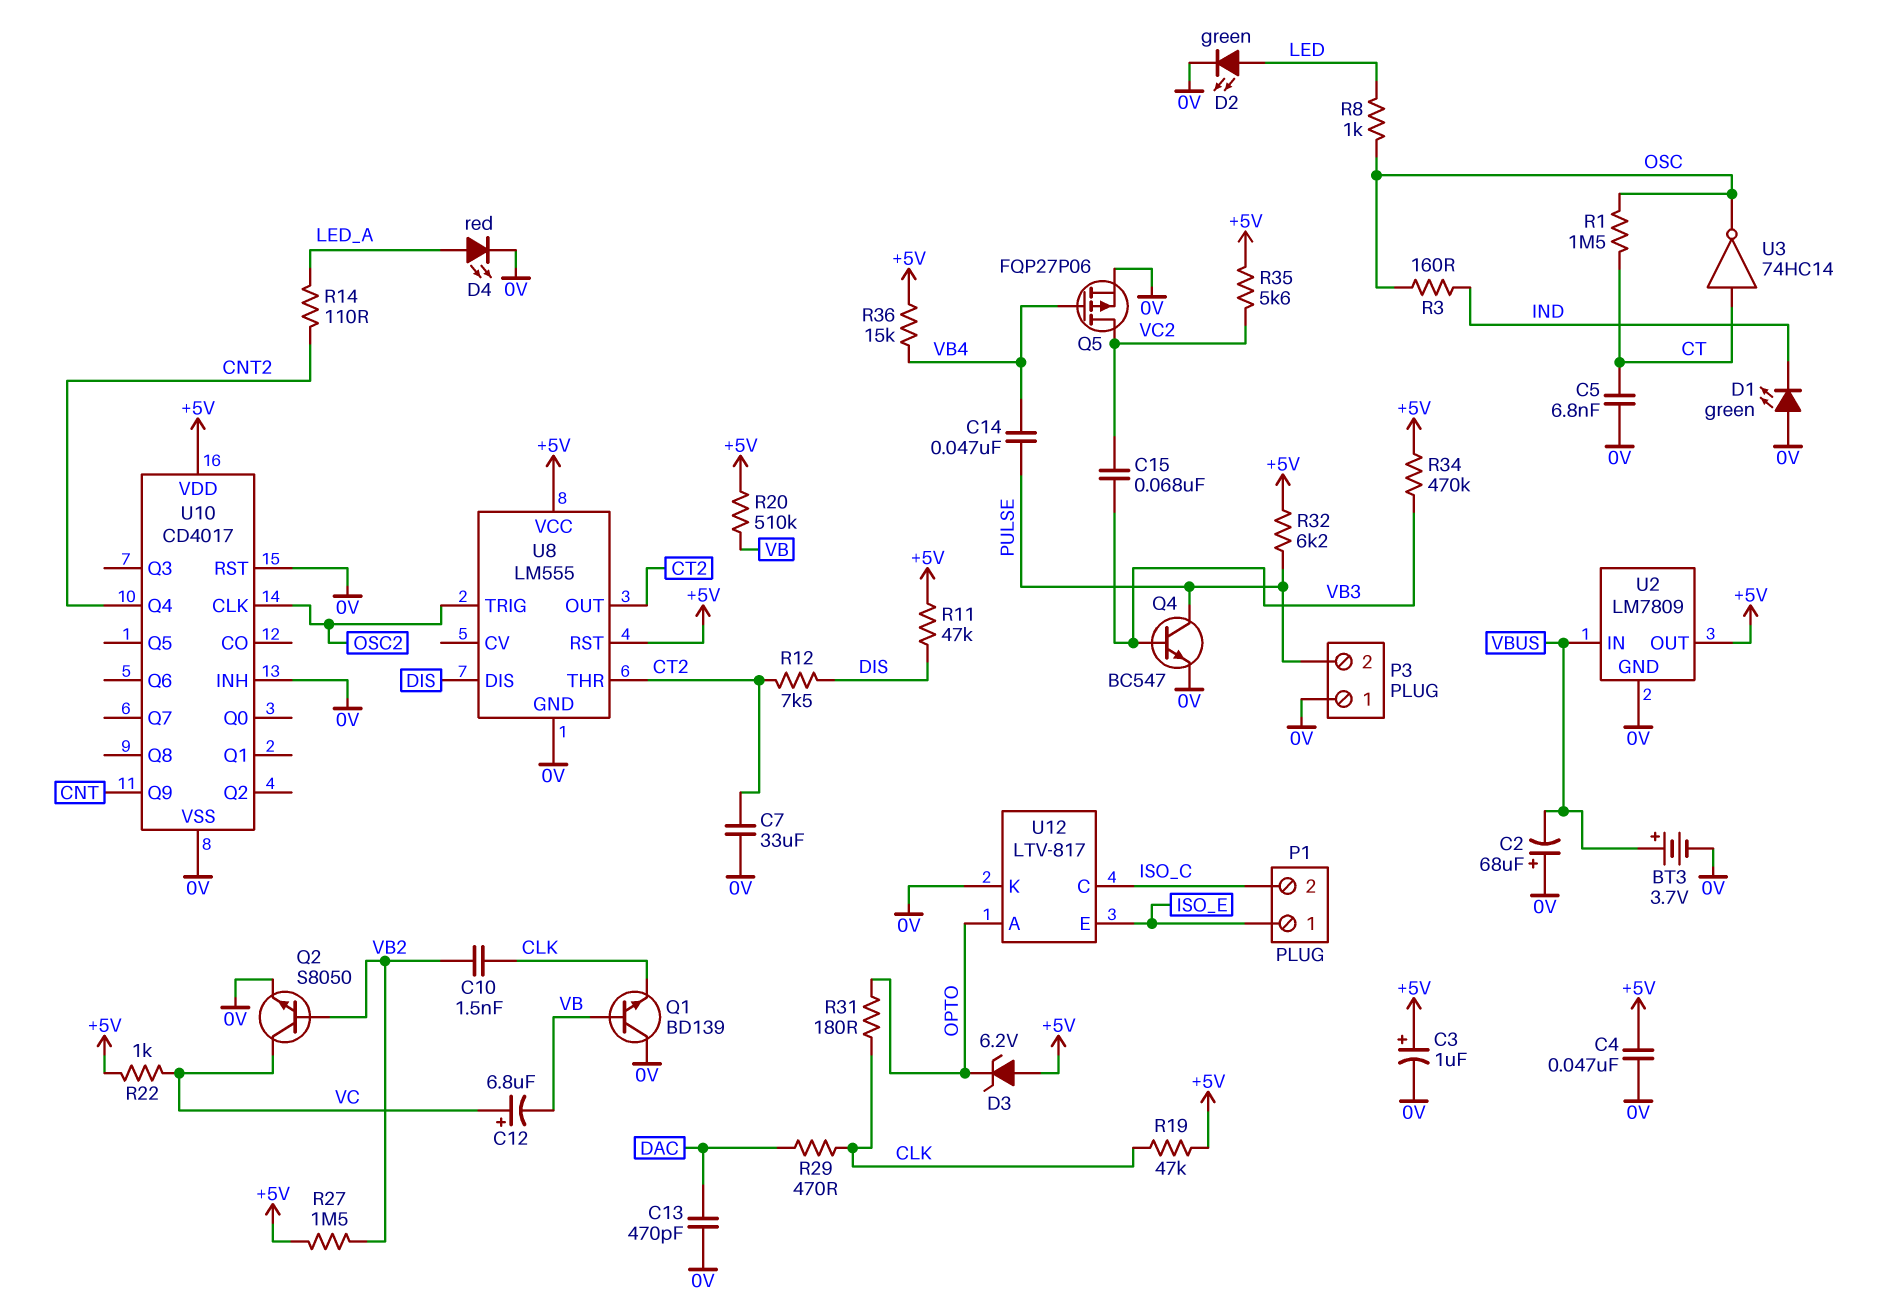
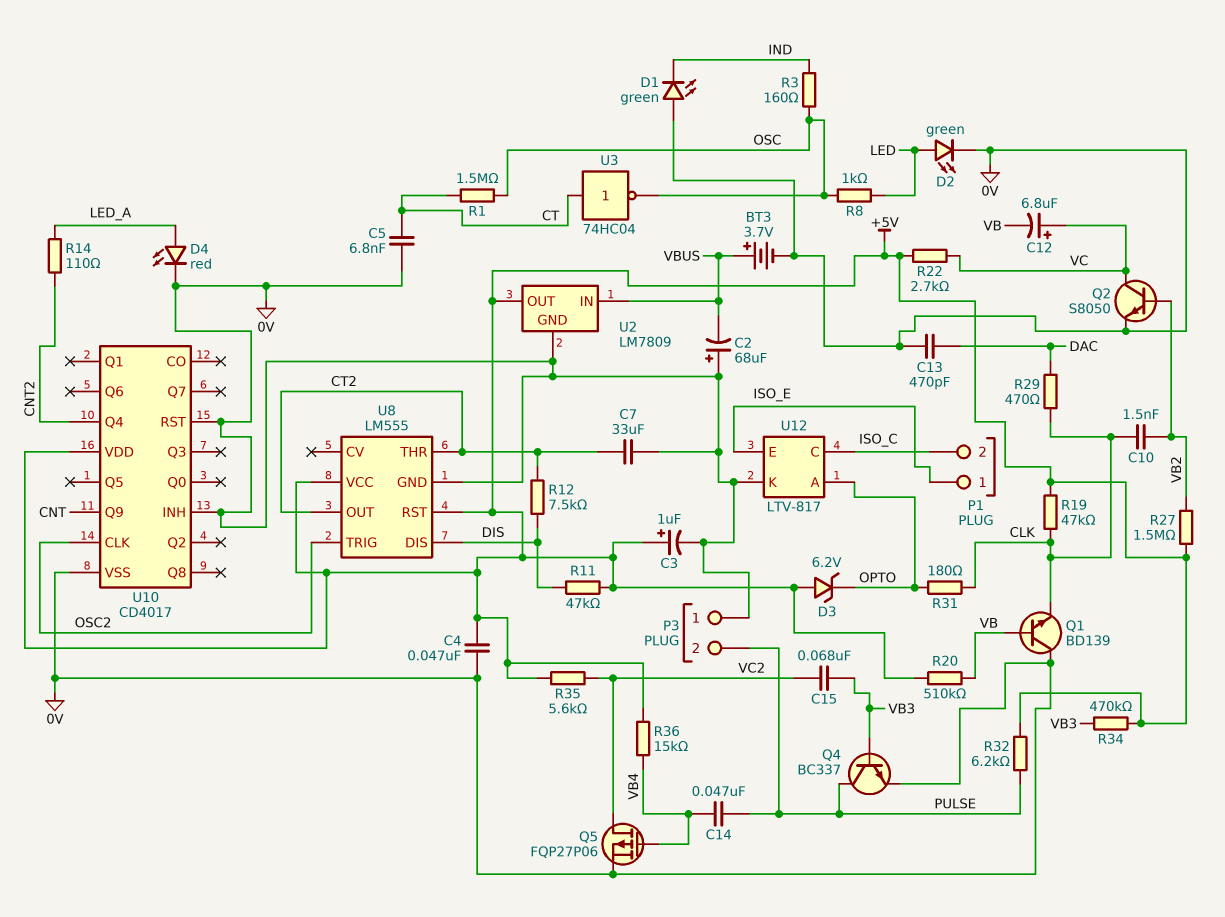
Q4: NPN BC547 (B VB3, C PULSE, E 0V) -> NPN BC337 (B VB3, C PULSE, E 0V)
R22: 1k (+5V, VC) -> 2.7k (+5V, VC)
U3: NOT 74HC14 (in CT, out OSC) -> NOT 74HC04 (in CT, out OSC)

